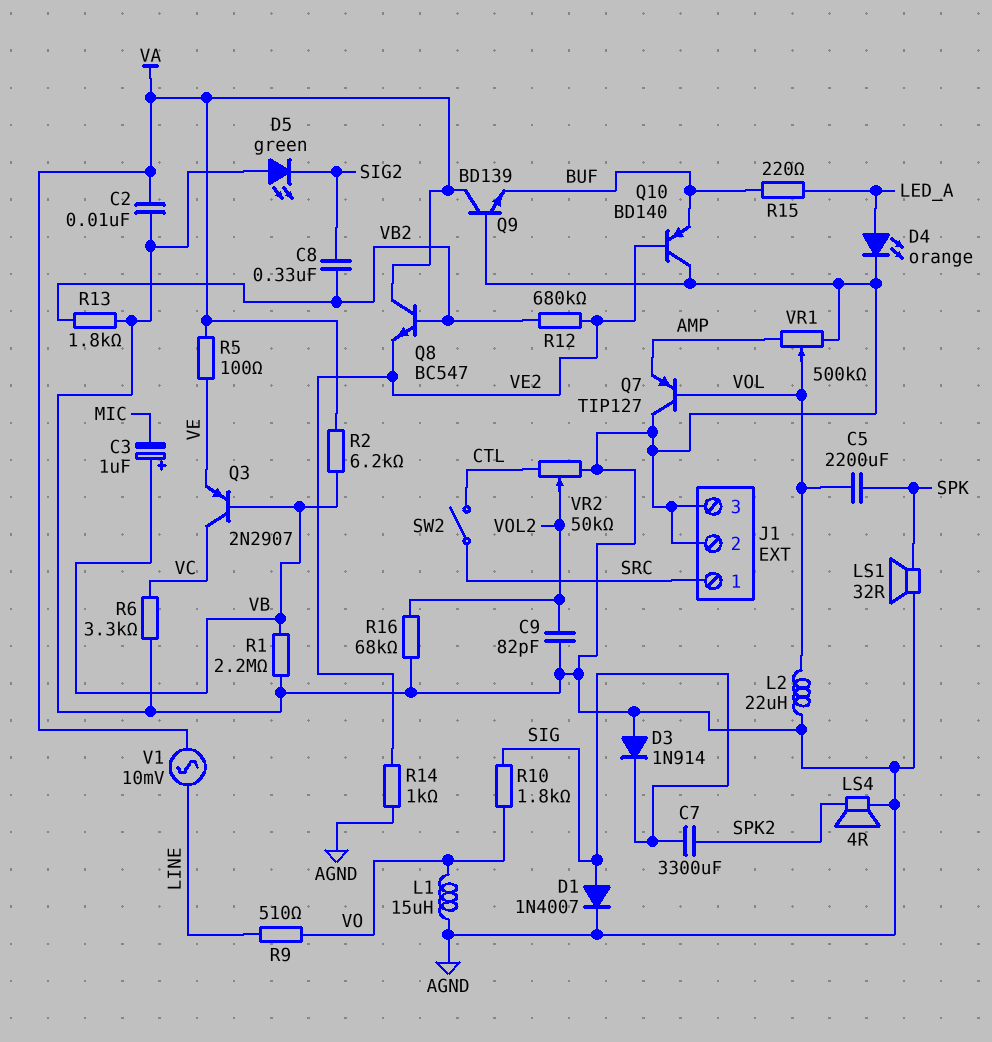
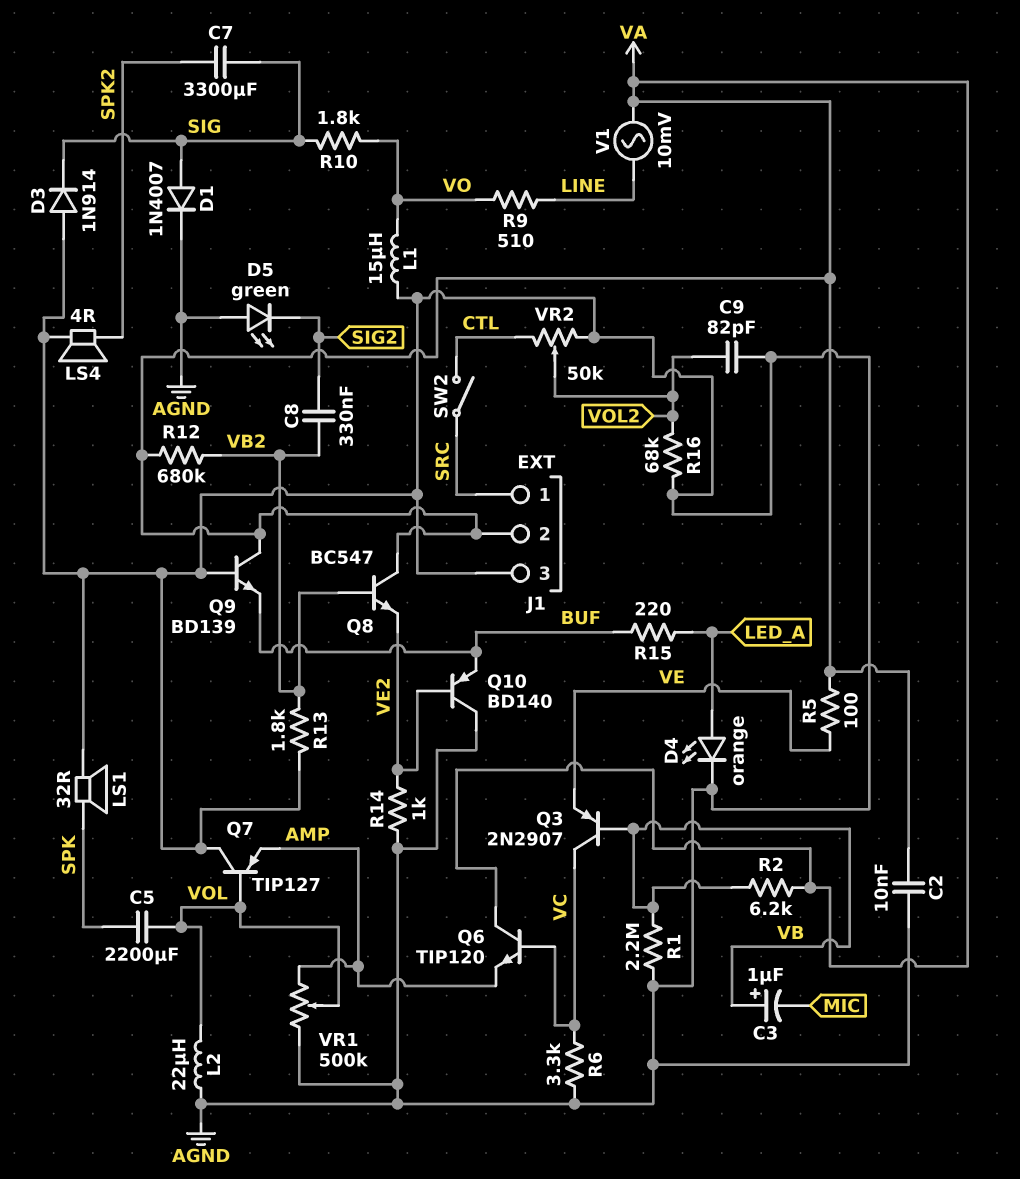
J1 pin 2: AGND -> VA
Q6: none -> NPN TIP120 (B VC, C VA, E AMP)
R12: 680k (VB2, VE2) -> 680k (VA, VB2)

